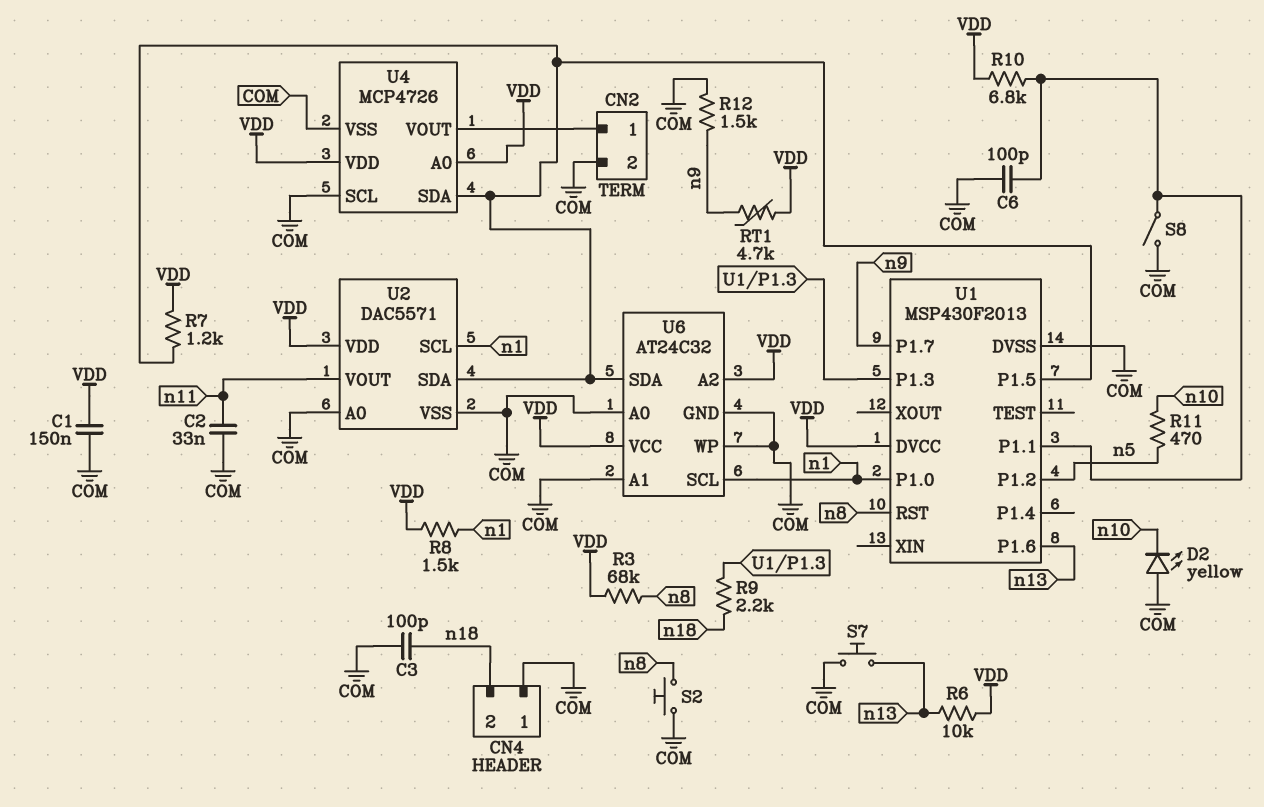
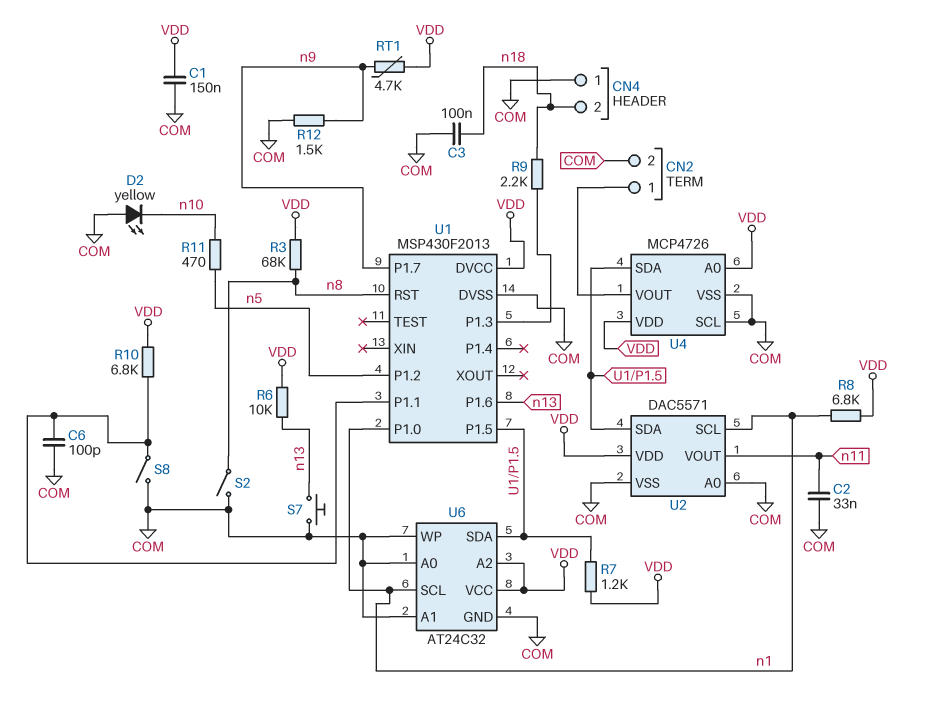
C3: 100pF (COM, n18) -> 100nF (COM, n18)
R8: 1.5k (VDD, n1) -> 6.8k (VDD, n1)
S2: button (COM, n8) -> switch (COM, n8)

